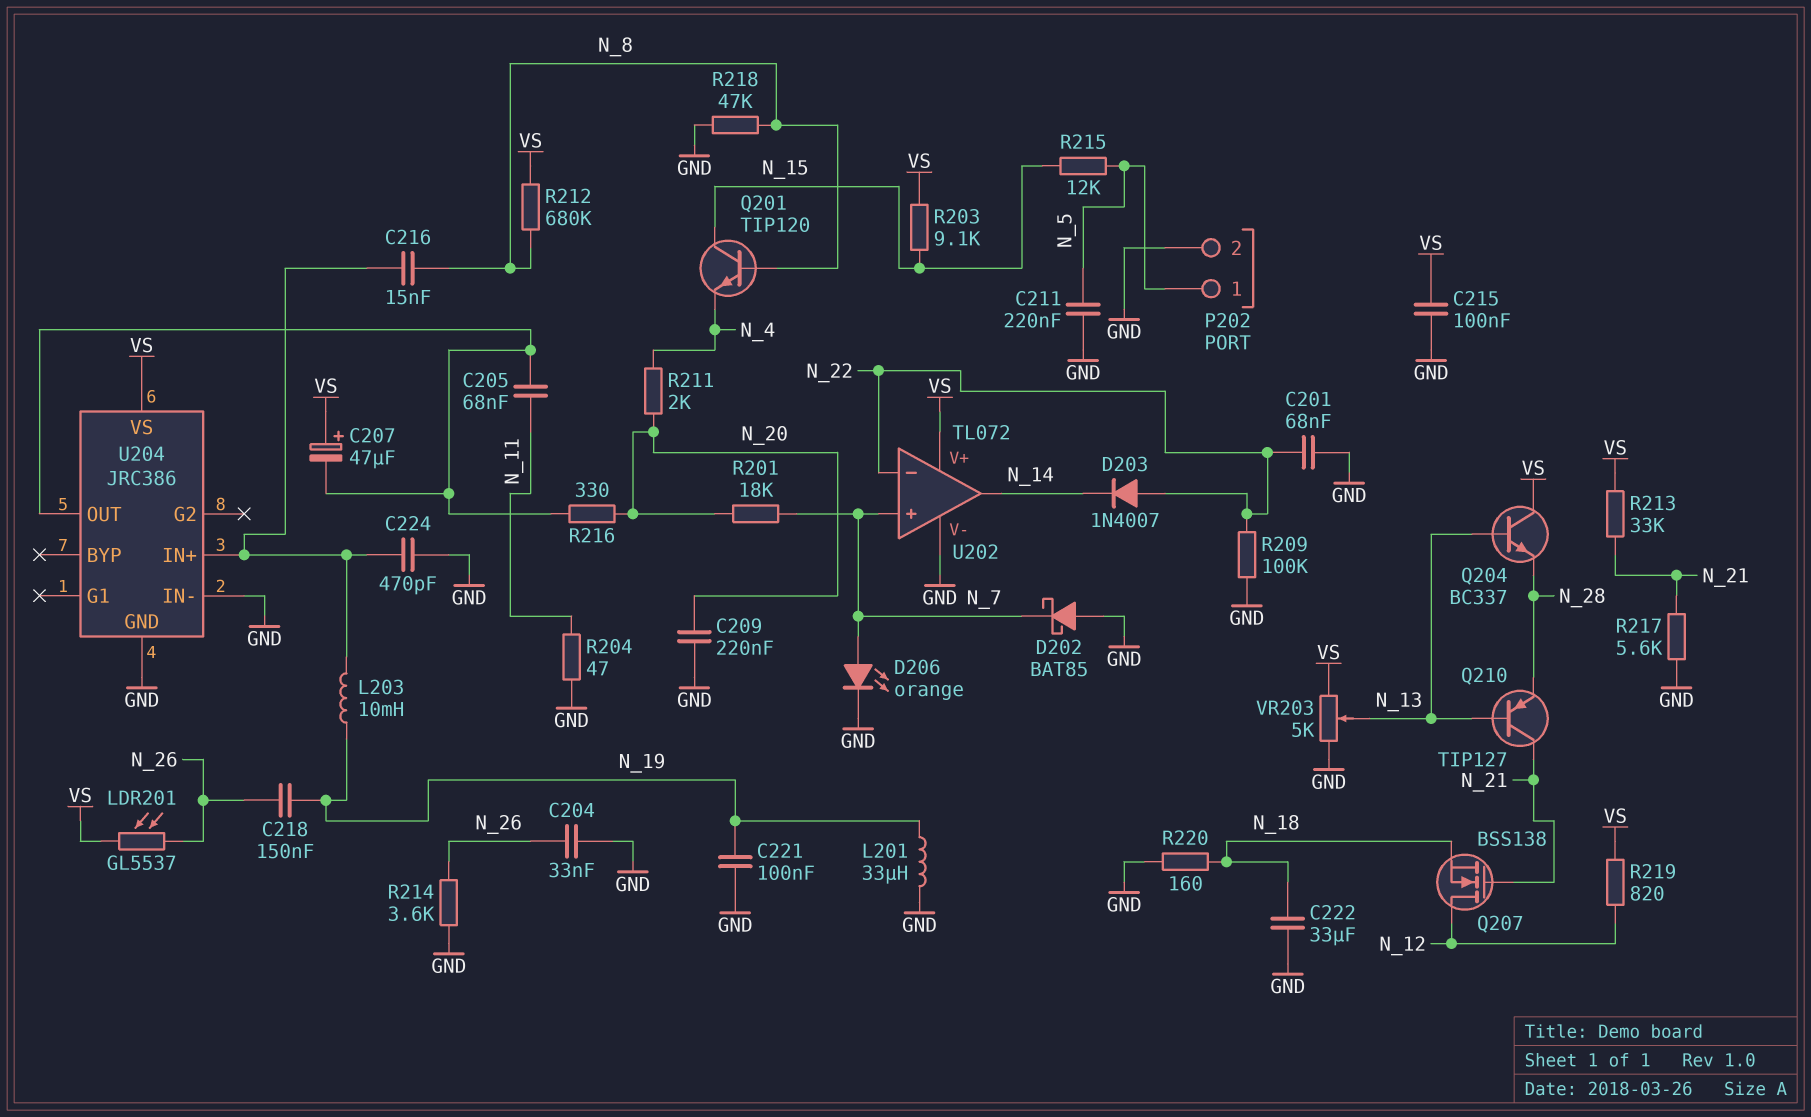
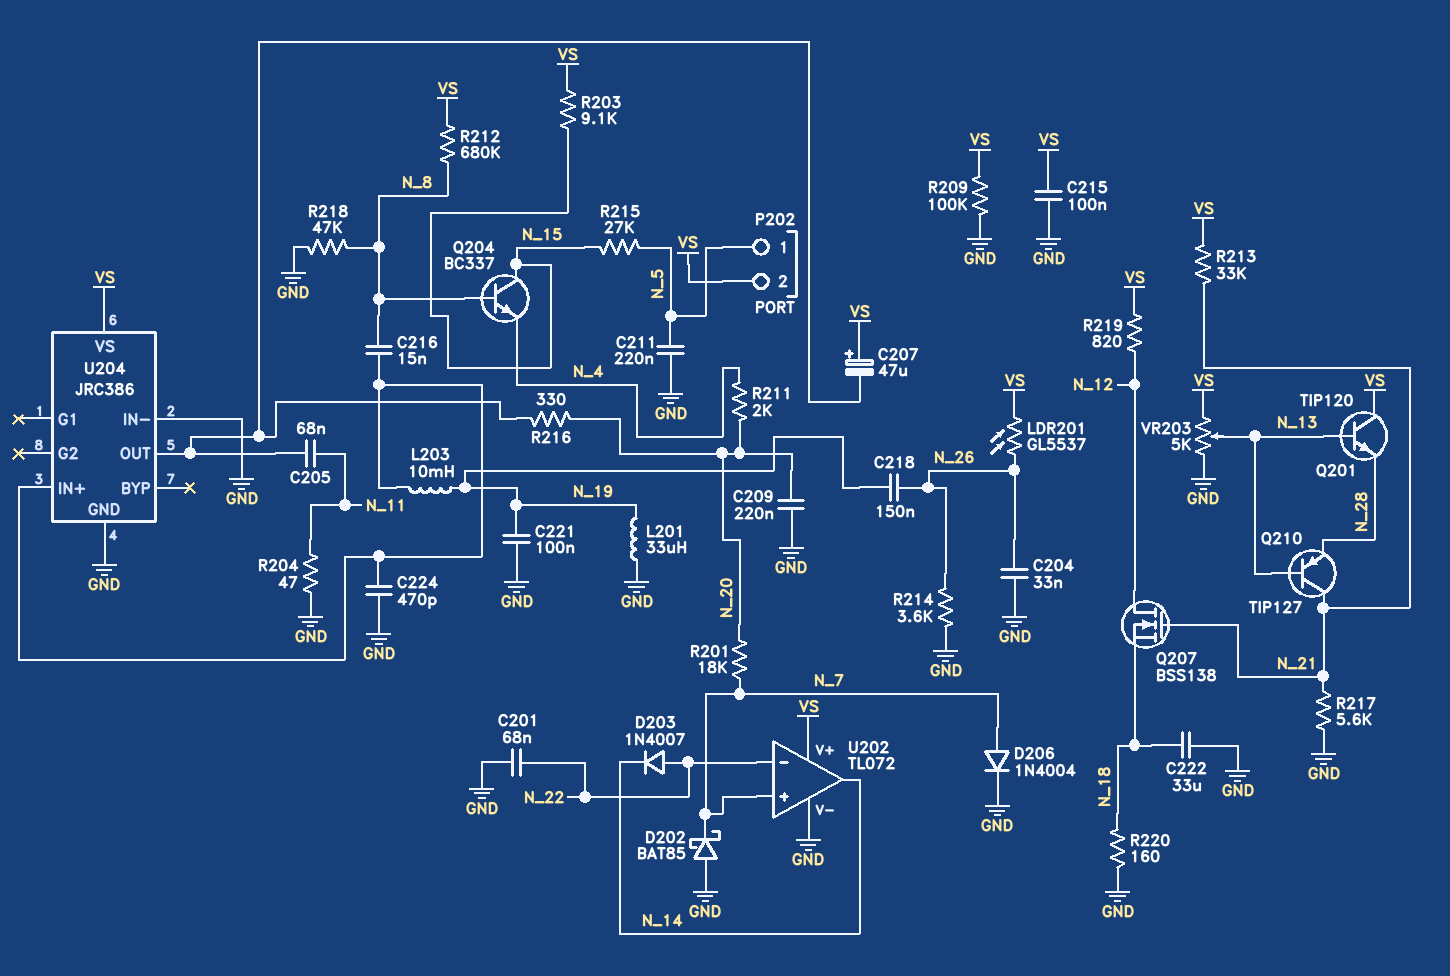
D206: LED orange (A N_7, K GND) -> diode 1N4004 (A N_7, K GND)
P202 pin 2: GND -> VS
Q201: NPN TIP120 (B N_8, C N_15, E N_4) -> NPN TIP120 (B N_13, C VS, E N_28)
Q204: NPN BC337 (B N_13, C VS, E N_28) -> NPN BC337 (B N_8, C N_15, E N_4)
R209: 100k (GND, N_22) -> 100k (GND, VS)
R215: 12k (N_5, N_15) -> 27k (N_5, N_15)

